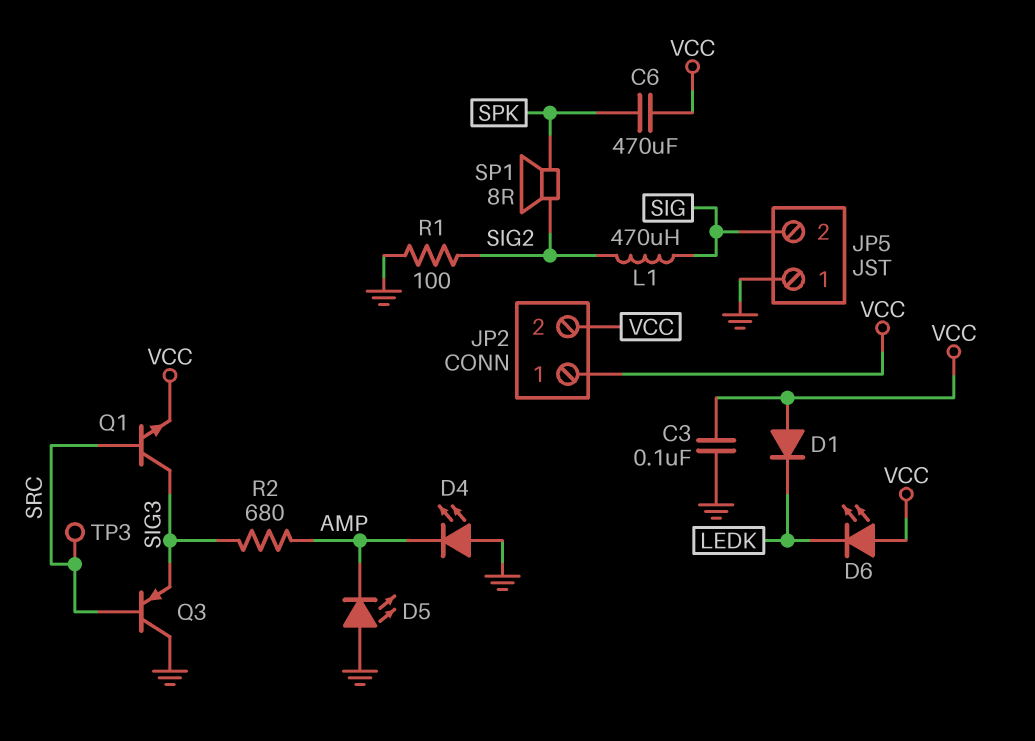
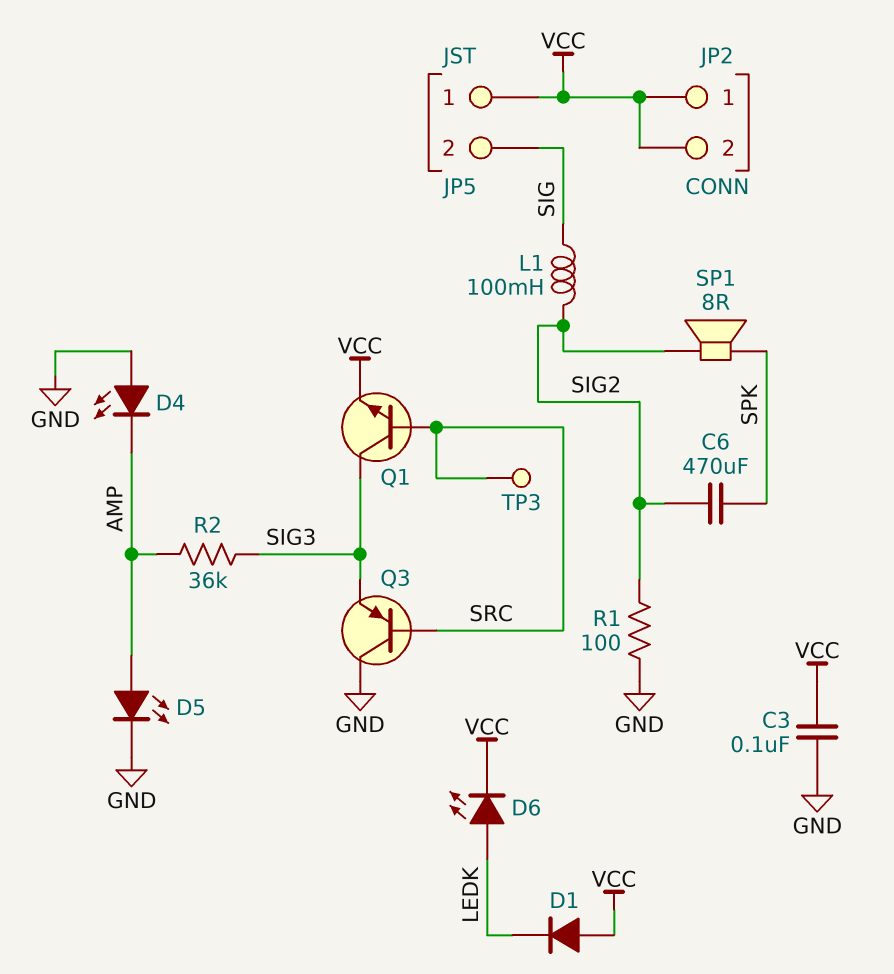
C6: 470uF (SPK, VCC) -> 470uF (SIG2, SPK)
D5: LED (A GND, K AMP) -> LED (A AMP, K GND)
D6: LED (A VCC, K LEDK) -> LED (A LEDK, K VCC)
JP5 pin 1: GND -> VCC
L1: 470uH (SIG, SIG2) -> 100mH (SIG, SIG2)
R2: 680 (AMP, SIG3) -> 36k (AMP, SIG3)

